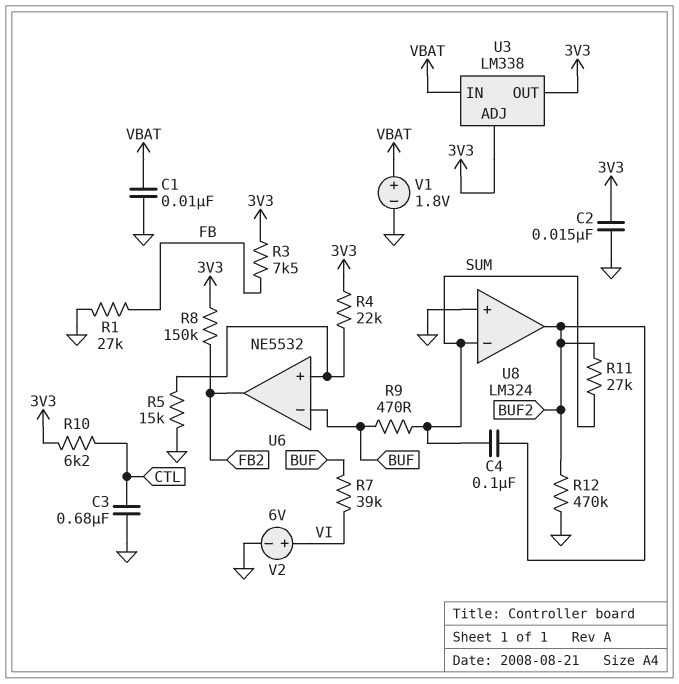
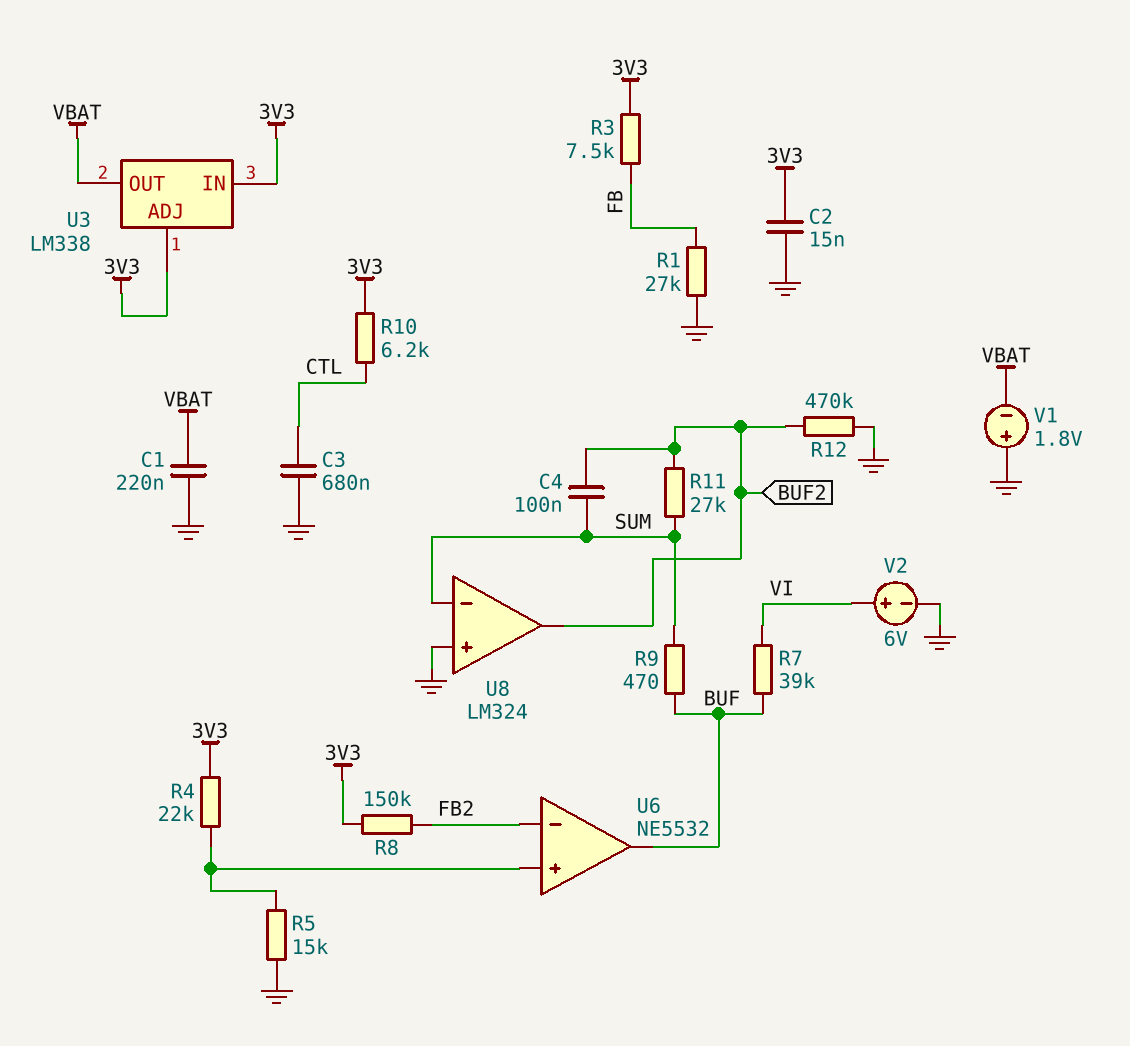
C1: 10nF (GND, VBAT) -> 220nF (GND, VBAT)
U3 pin IN: VBAT -> 3V3
U3 pin OUT: 3V3 -> VBAT
U6 pin in-: BUF -> FB2
U6 pin out: FB2 -> BUF
V1: 1.8V (plus VBAT, minus GND) -> 1.8V (plus GND, minus VBAT)

